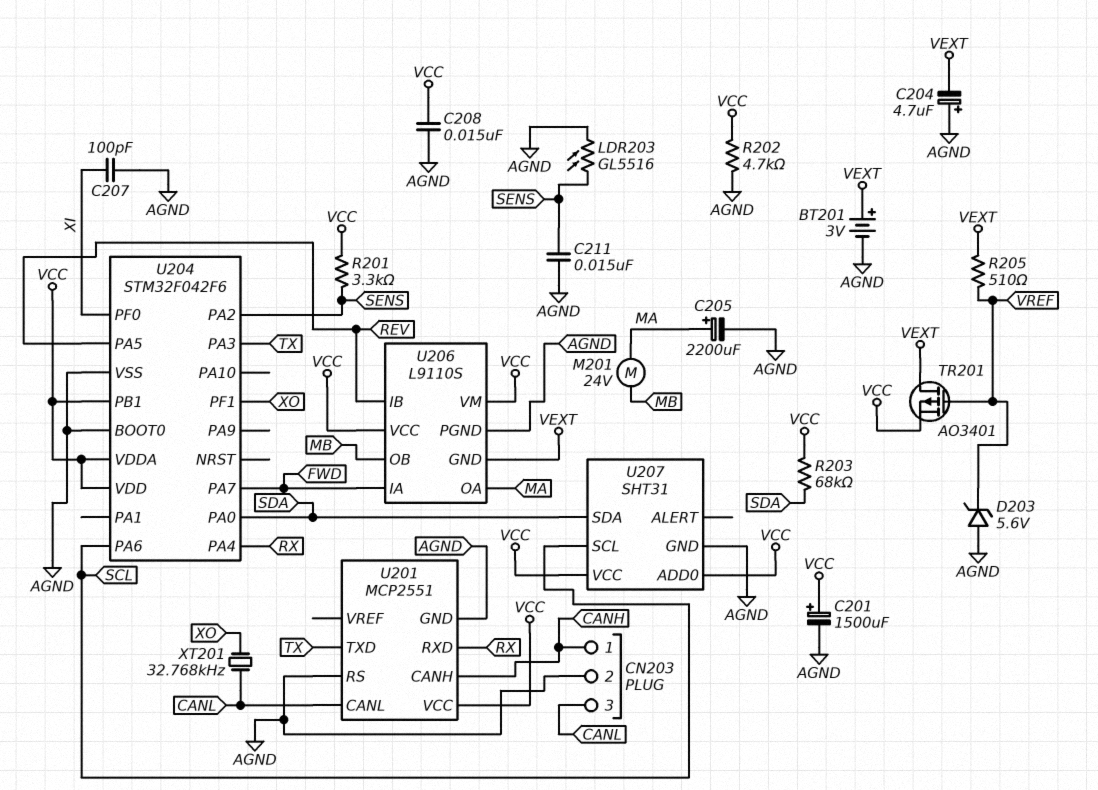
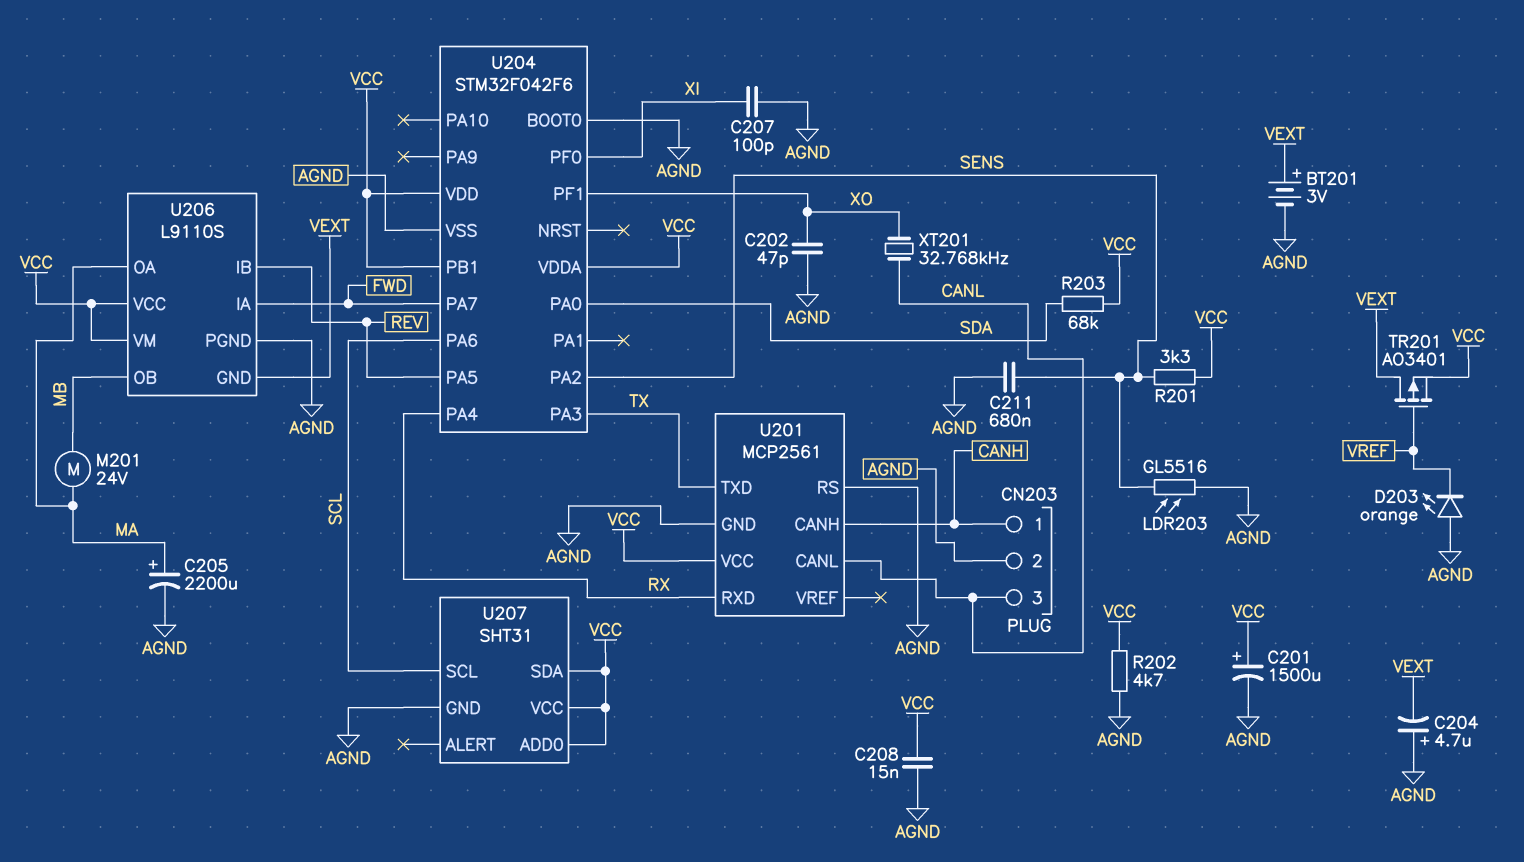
C202: none -> 47pF (AGND, XO)
C211: 15nF (AGND, SENS) -> 680nF (AGND, SENS)
D203: zener 5.6V (A AGND, K VREF) -> LED orange (A AGND, K VREF)
R205: 510 (VEXT, VREF) -> none
U201: MCP2551 -> MCP2561
U207 pin SDA: SDA -> VCC

